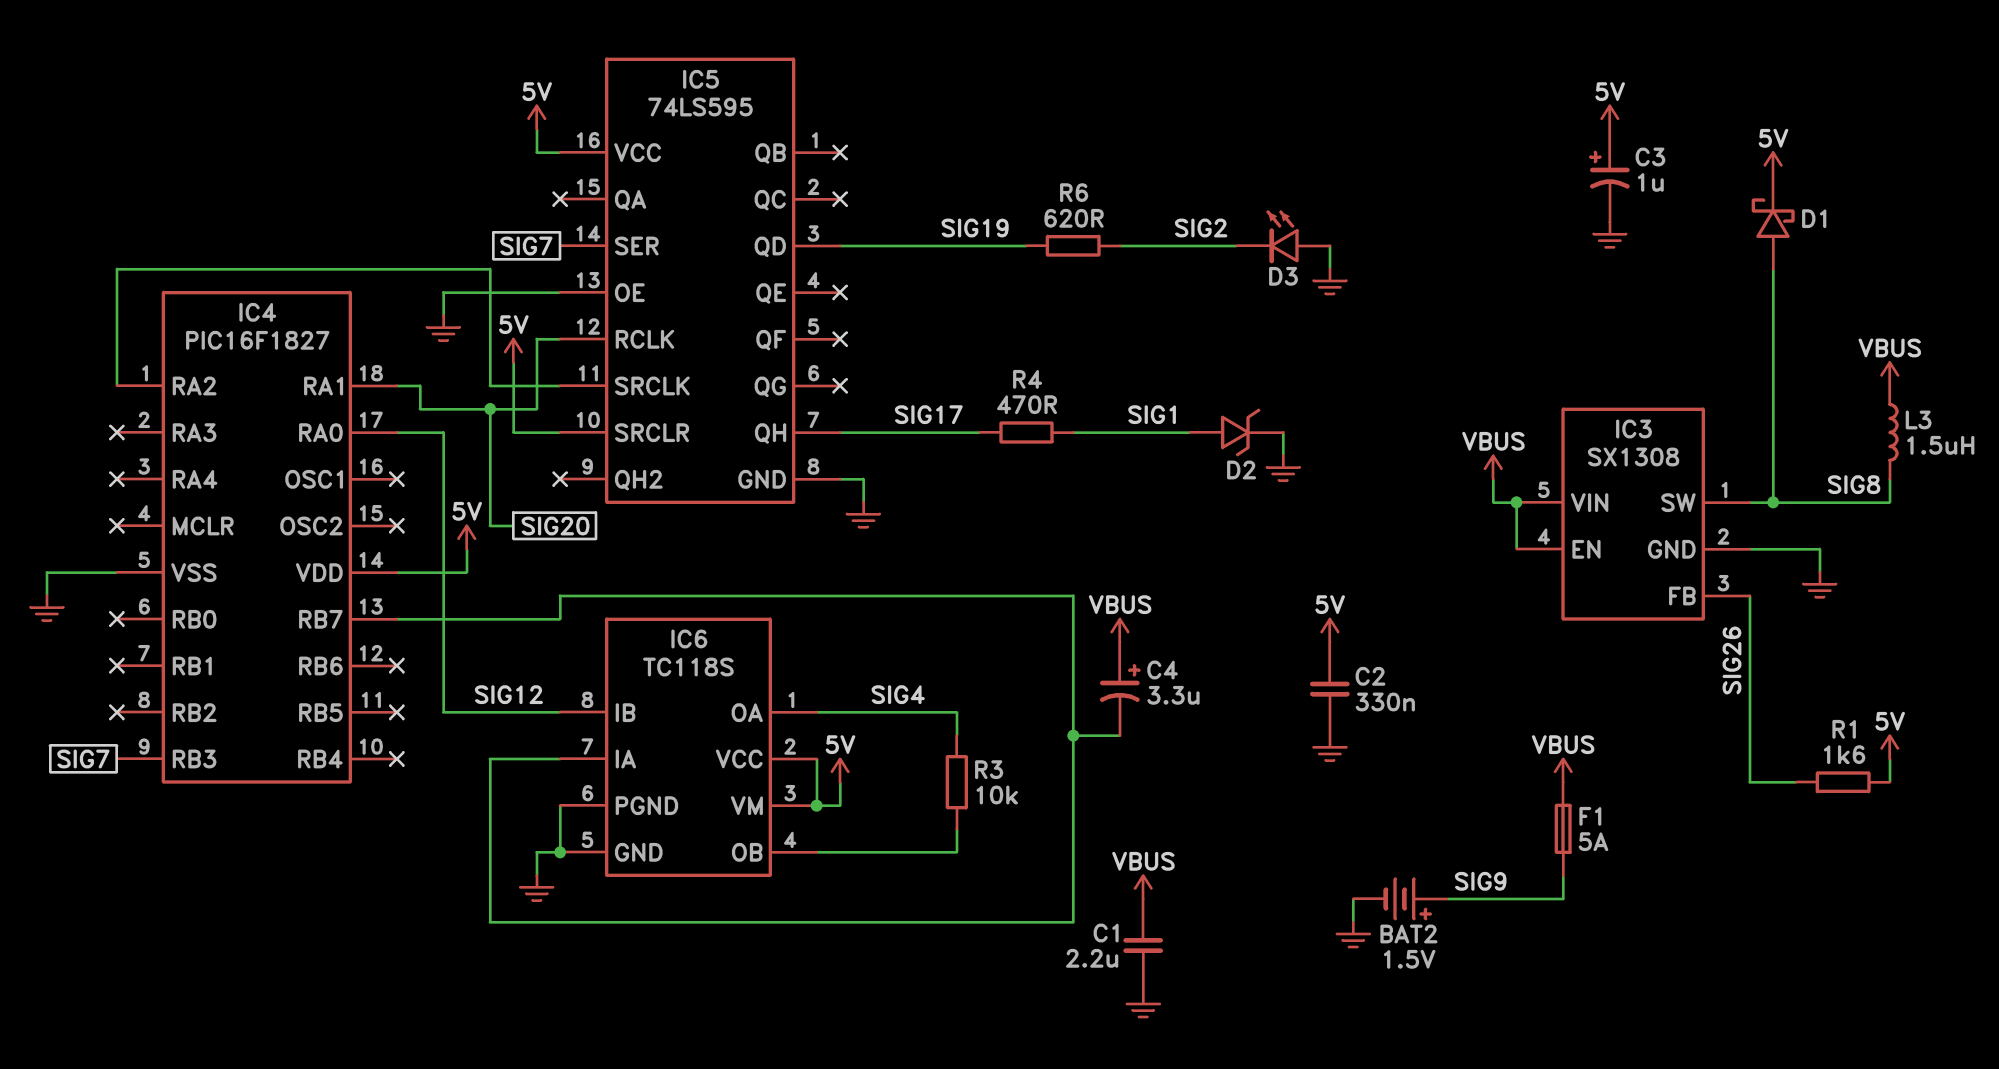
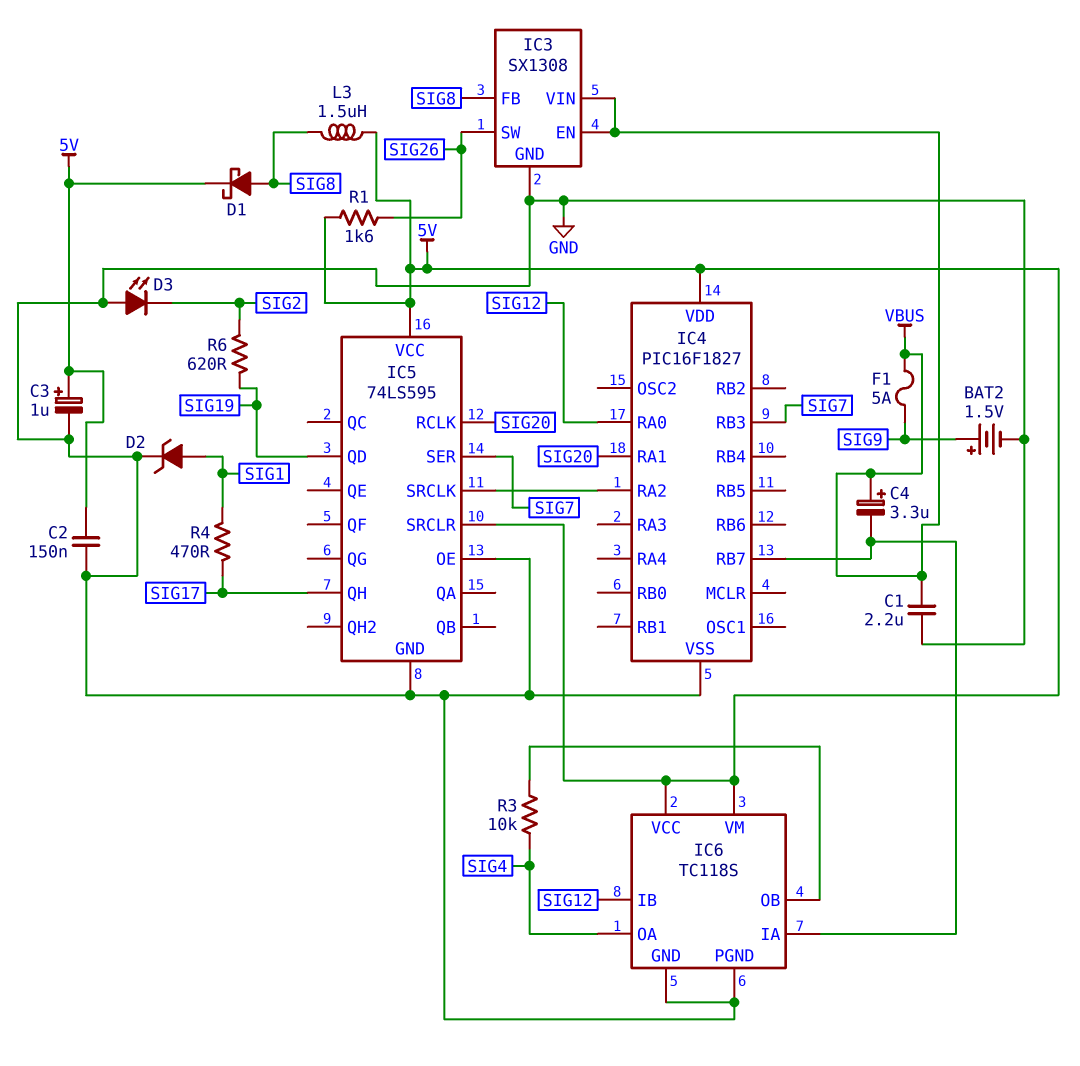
C2: 330nF (5V, GND) -> 150nF (5V, GND)
IC3 pin FB: SIG26 -> SIG8
IC3 pin SW: SIG8 -> SIG26
L3: 1.5uH (SIG8, VBUS) -> 1.5uH (5V, SIG8)

